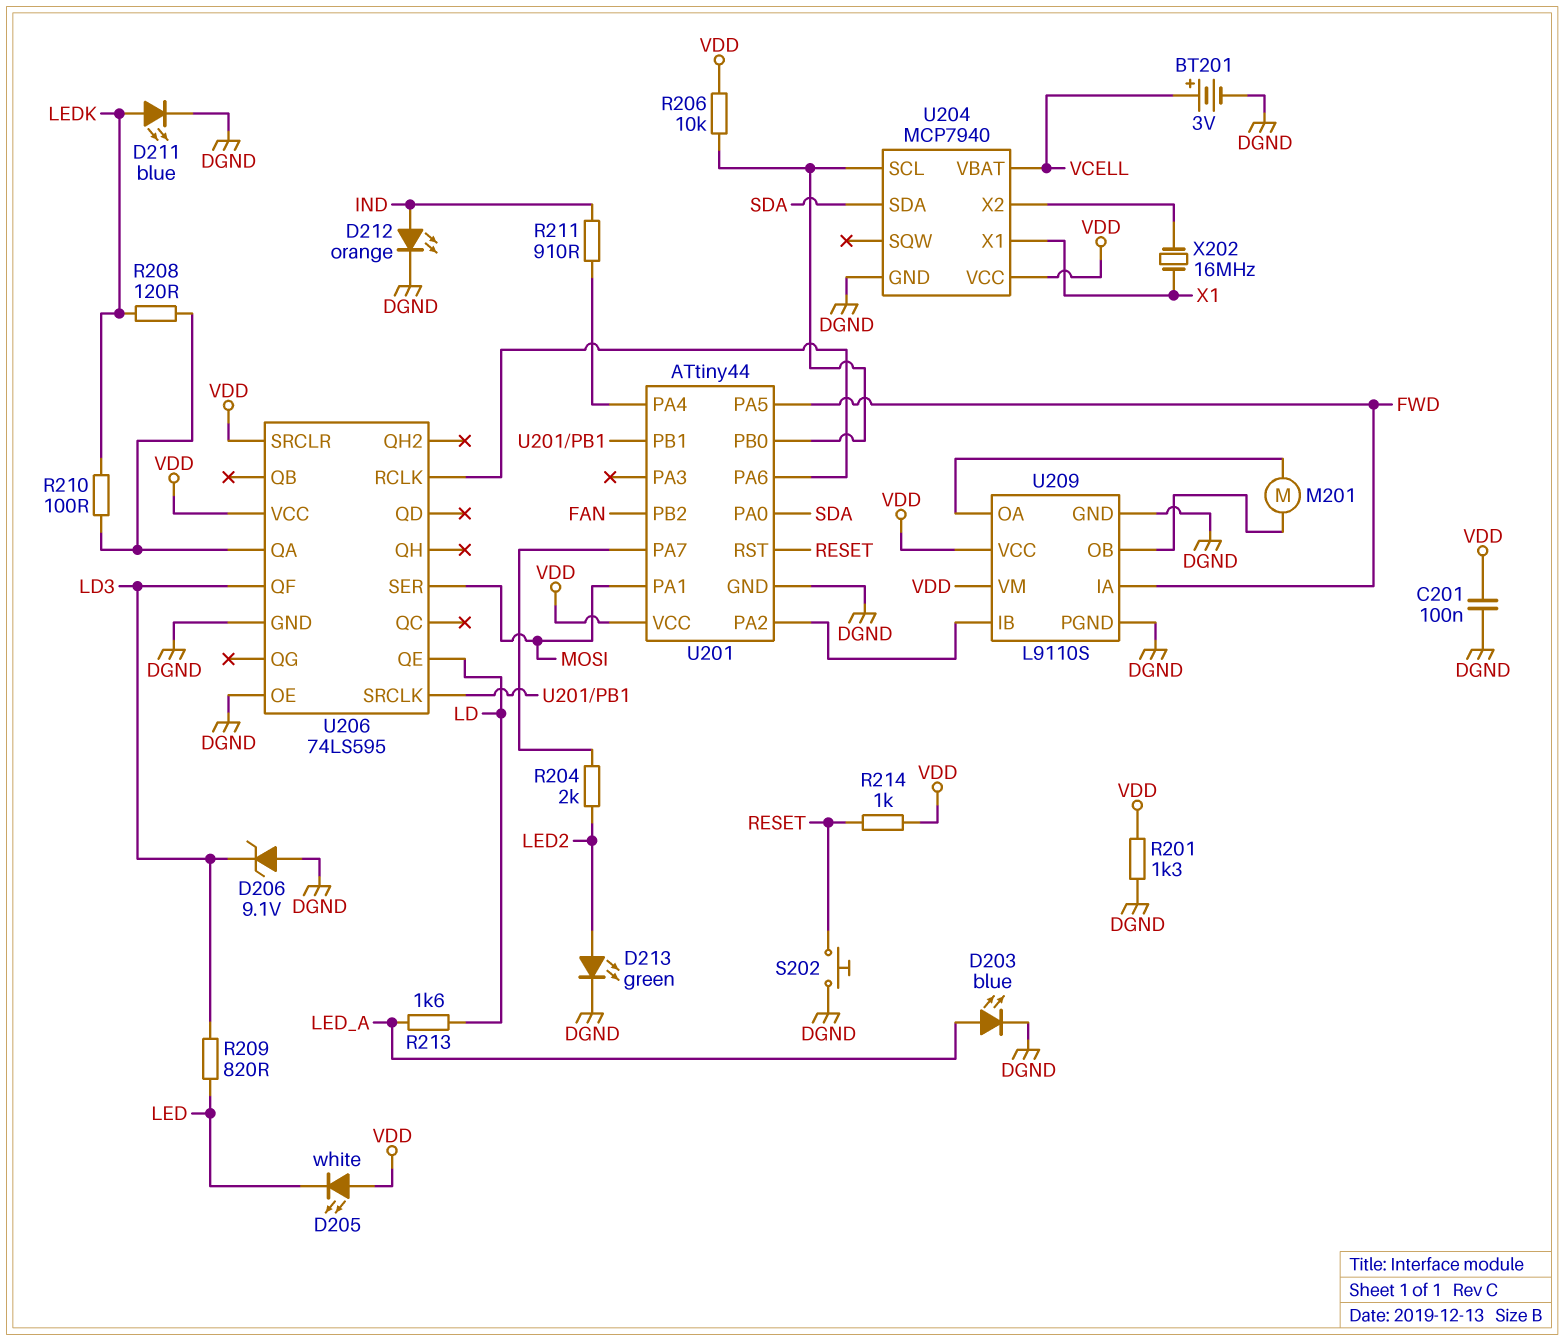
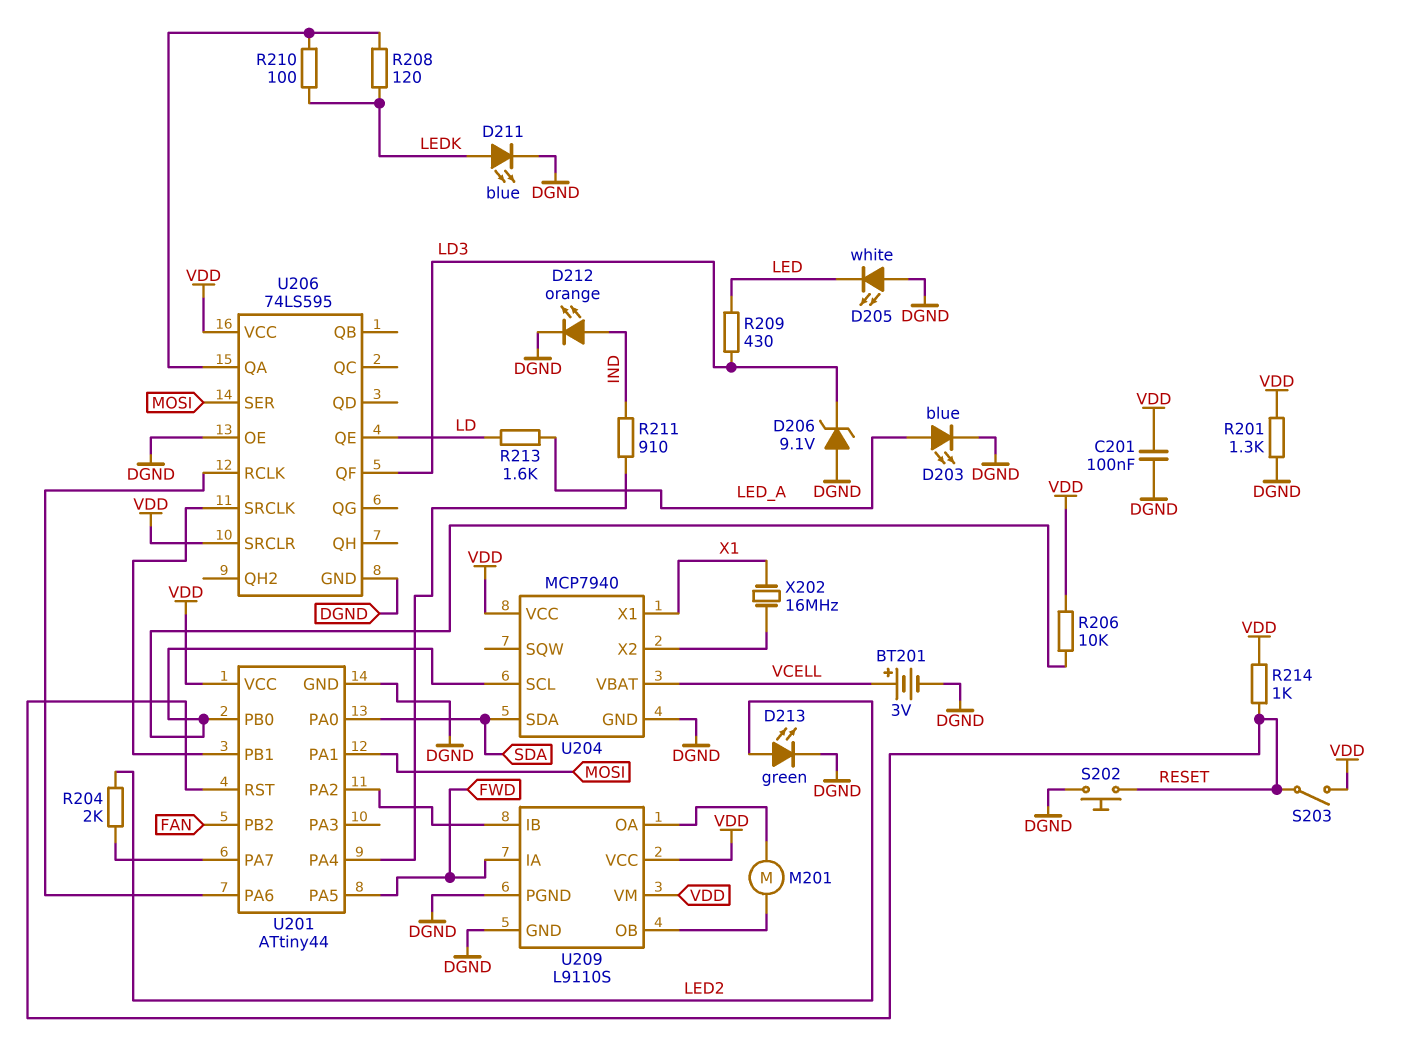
D205: LED white (A VDD, K LED) -> LED white (A DGND, K LED)
R209: 820 (LD3, LED) -> 430 (LD3, LED)
S203: none -> switch (RESET, VDD)

